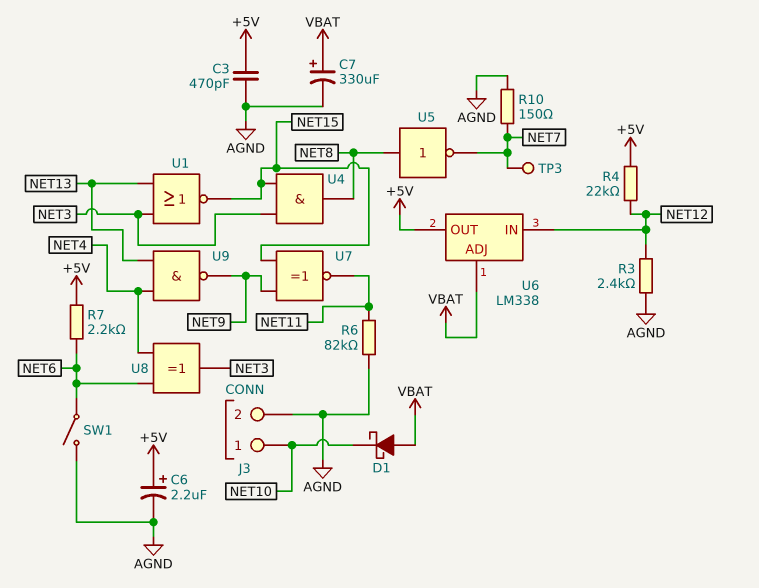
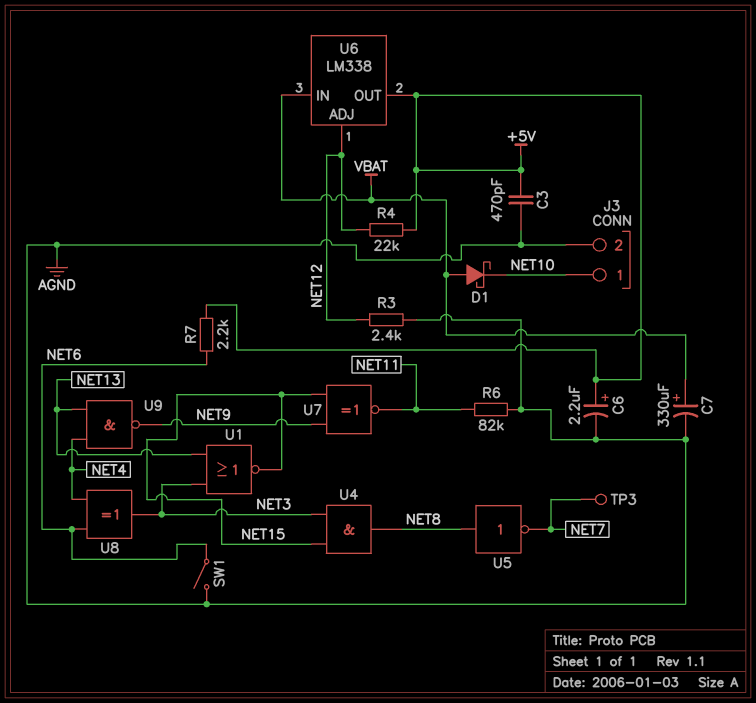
R10: 150 (AGND, NET7) -> none
U6 pin ADJ: VBAT -> NET12
U6 pin IN: NET12 -> VBAT

